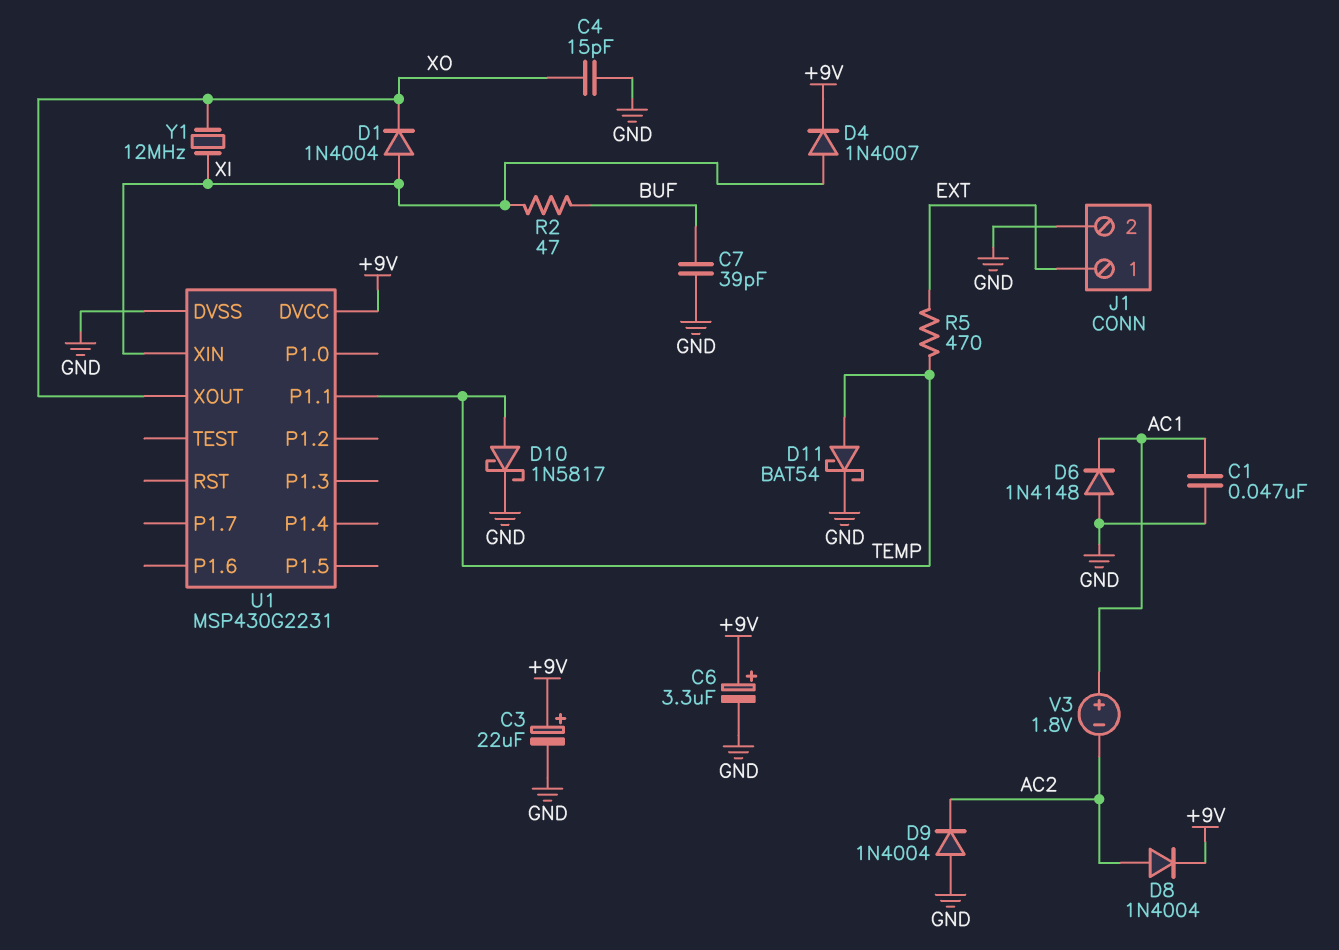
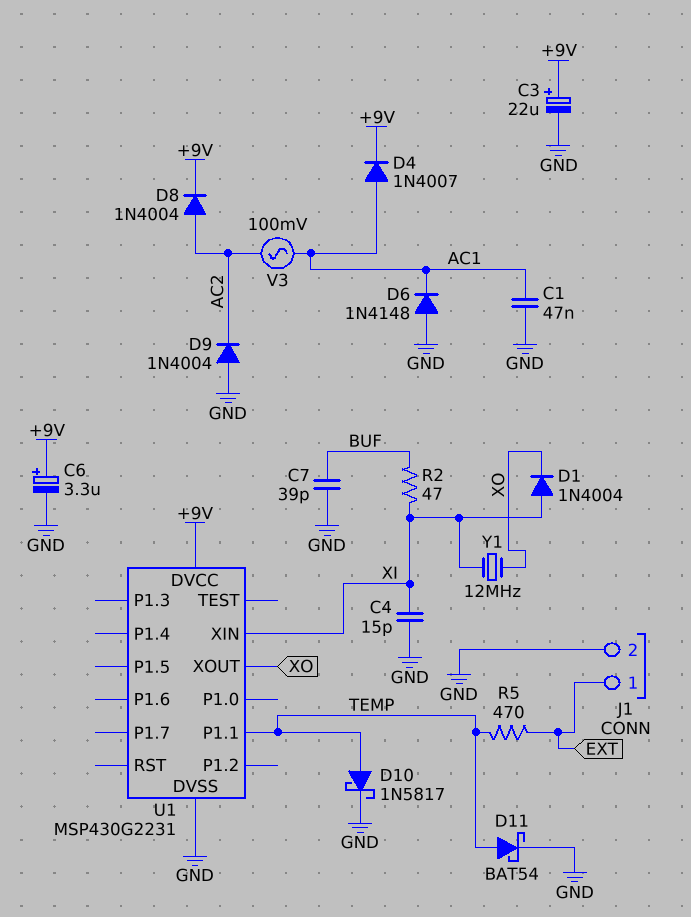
C4: 15pF (GND, XO) -> 15pF (GND, XI)
D4: diode 1N4007 (A XI, K +9V) -> diode 1N4007 (A AC1, K +9V)
V3: 1.8V (plus AC1, minus AC2) -> AC 100mV (AC1, AC2)

